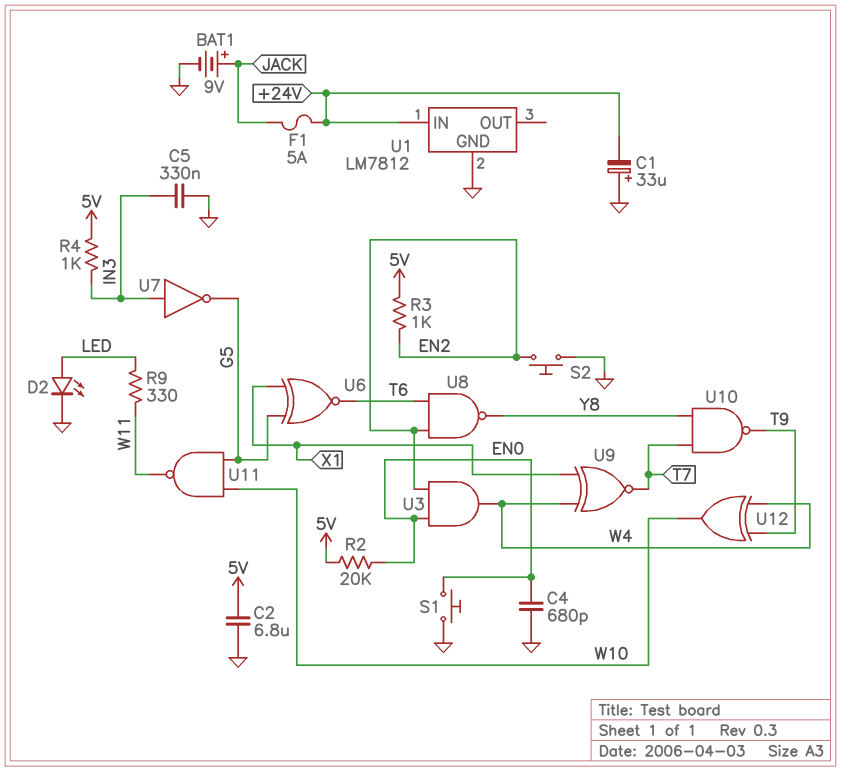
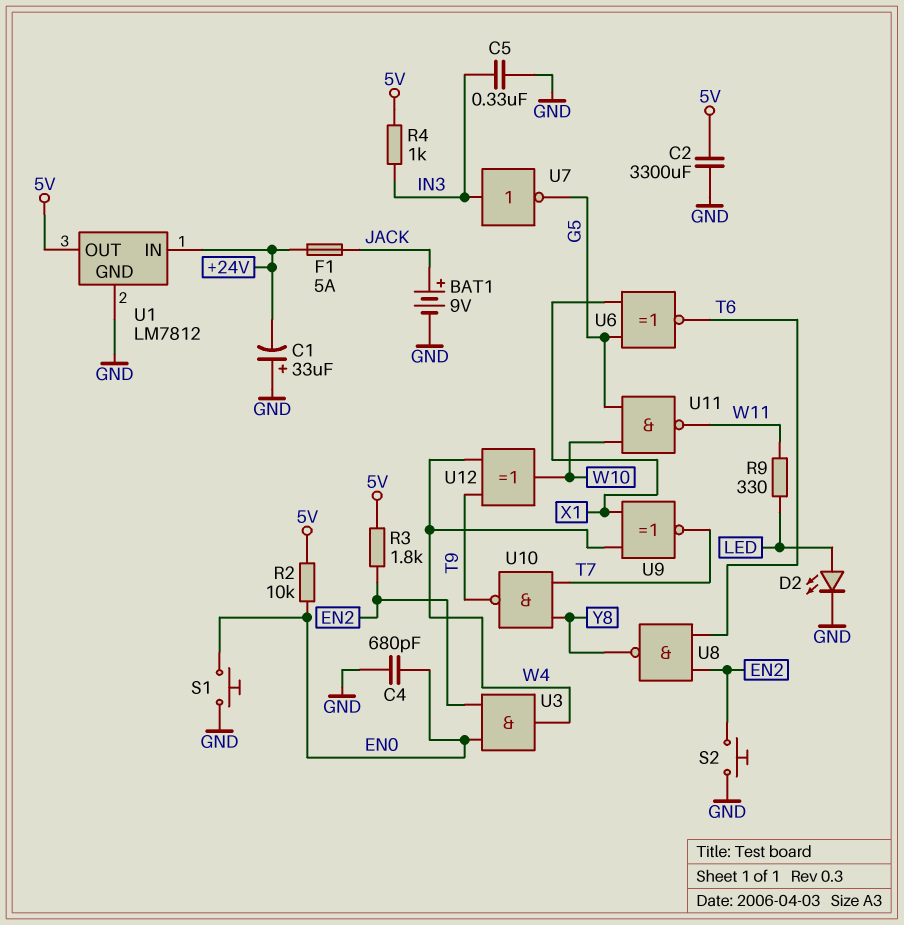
C2: 6.8uF (5V, GND) -> 3300uF (5V, GND)
R2: 20k (5V, EN0) -> 10k (5V, EN0)
R3: 1k (5V, EN2) -> 1.8k (5V, EN2)
U1 pin OUT: none -> 5V

